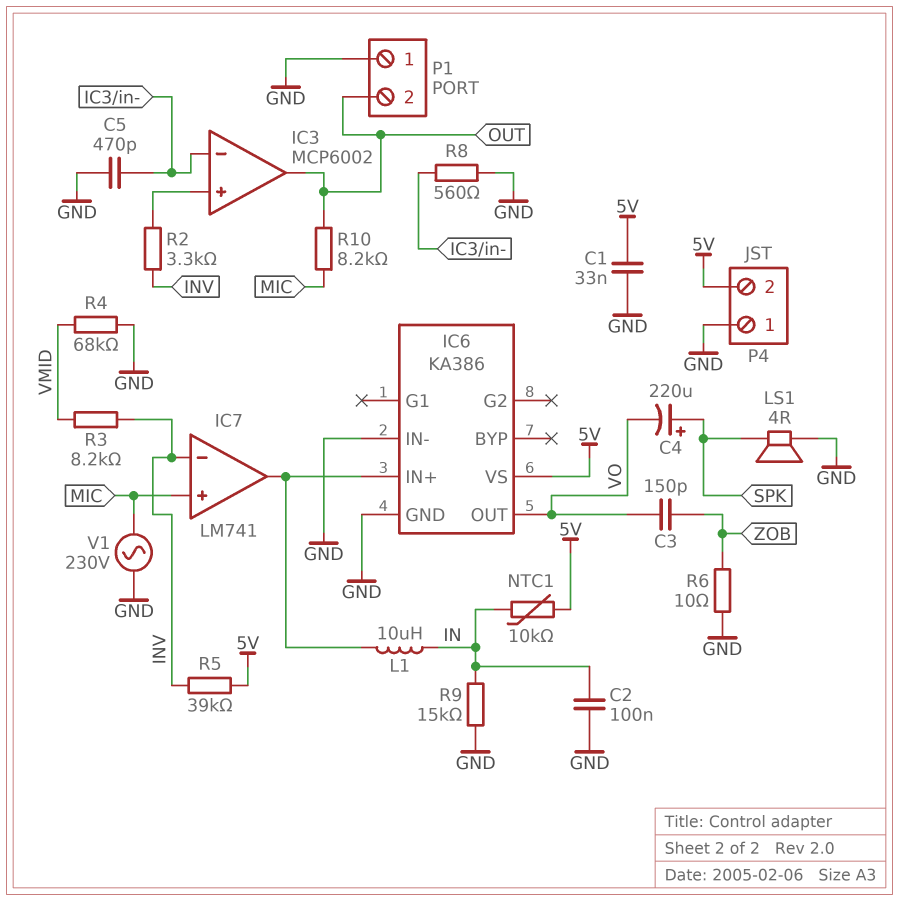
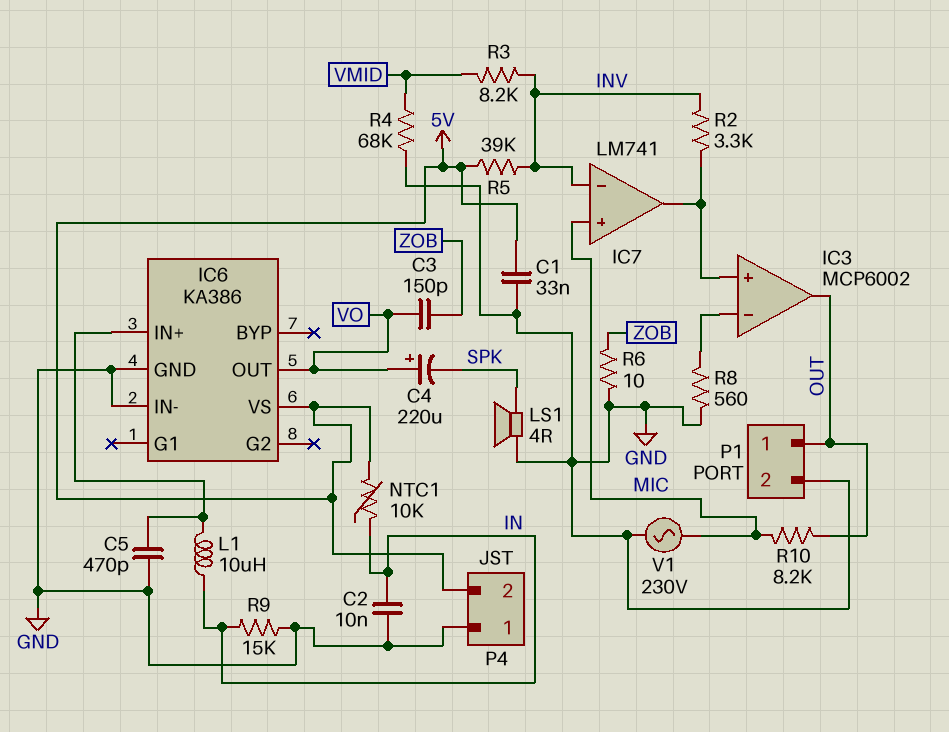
C2: 100nF (GND, IN) -> 10nF (GND, IN)
C4: 220uF (plus SPK, minus VO) -> 220uF (plus VO, minus SPK)
C5: 470pF (GND, IC3/in-) -> 470pF (GND, IC6/IN+)
IC7 pin out: IC6/IN+ -> IC3/in+
P1 pin 1: GND -> OUT
P1 pin 2: OUT -> GND

